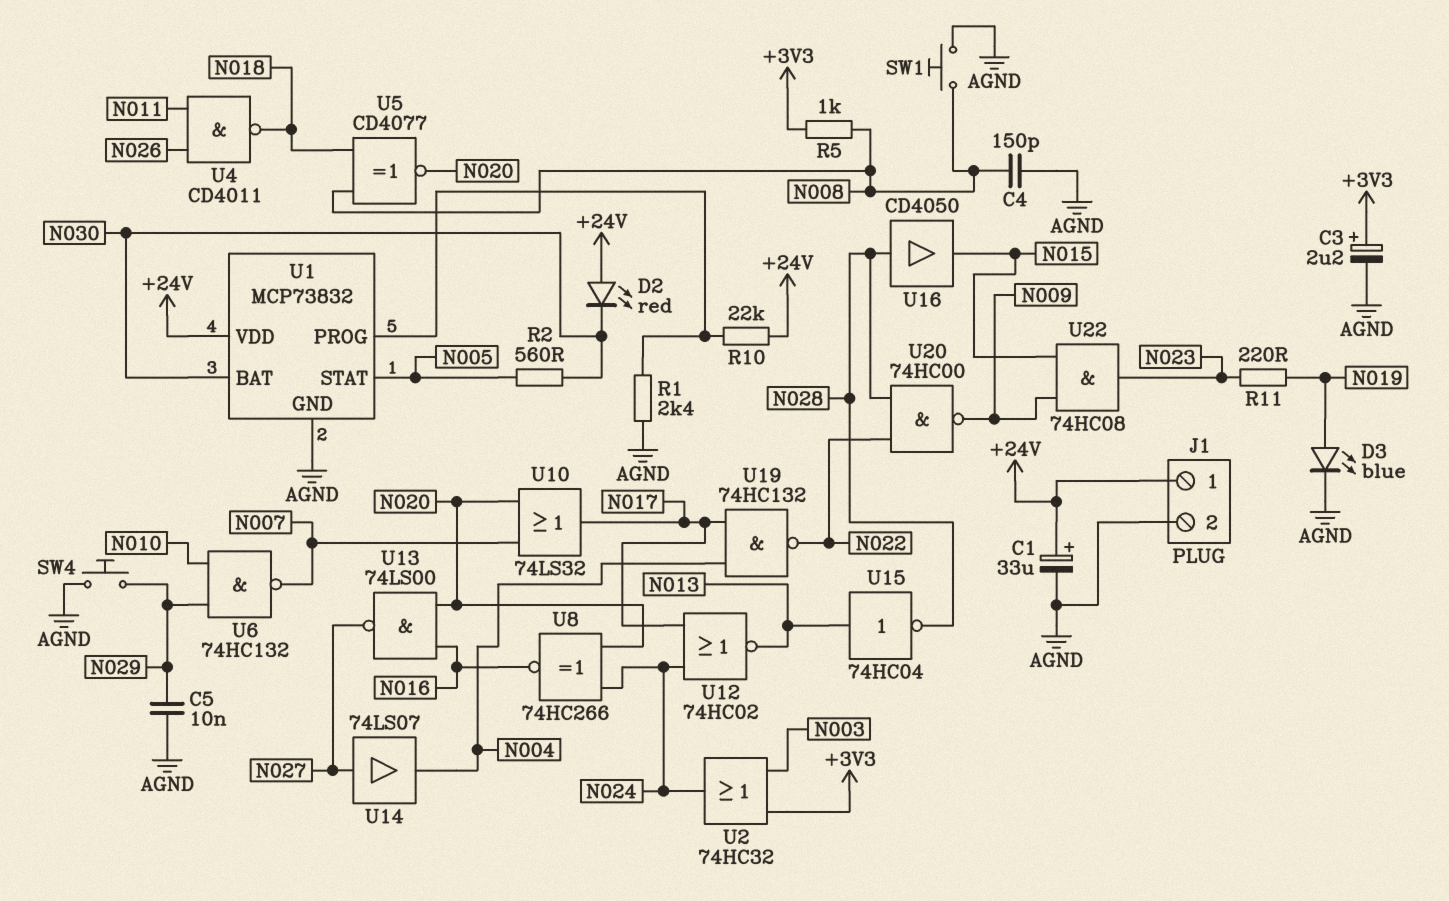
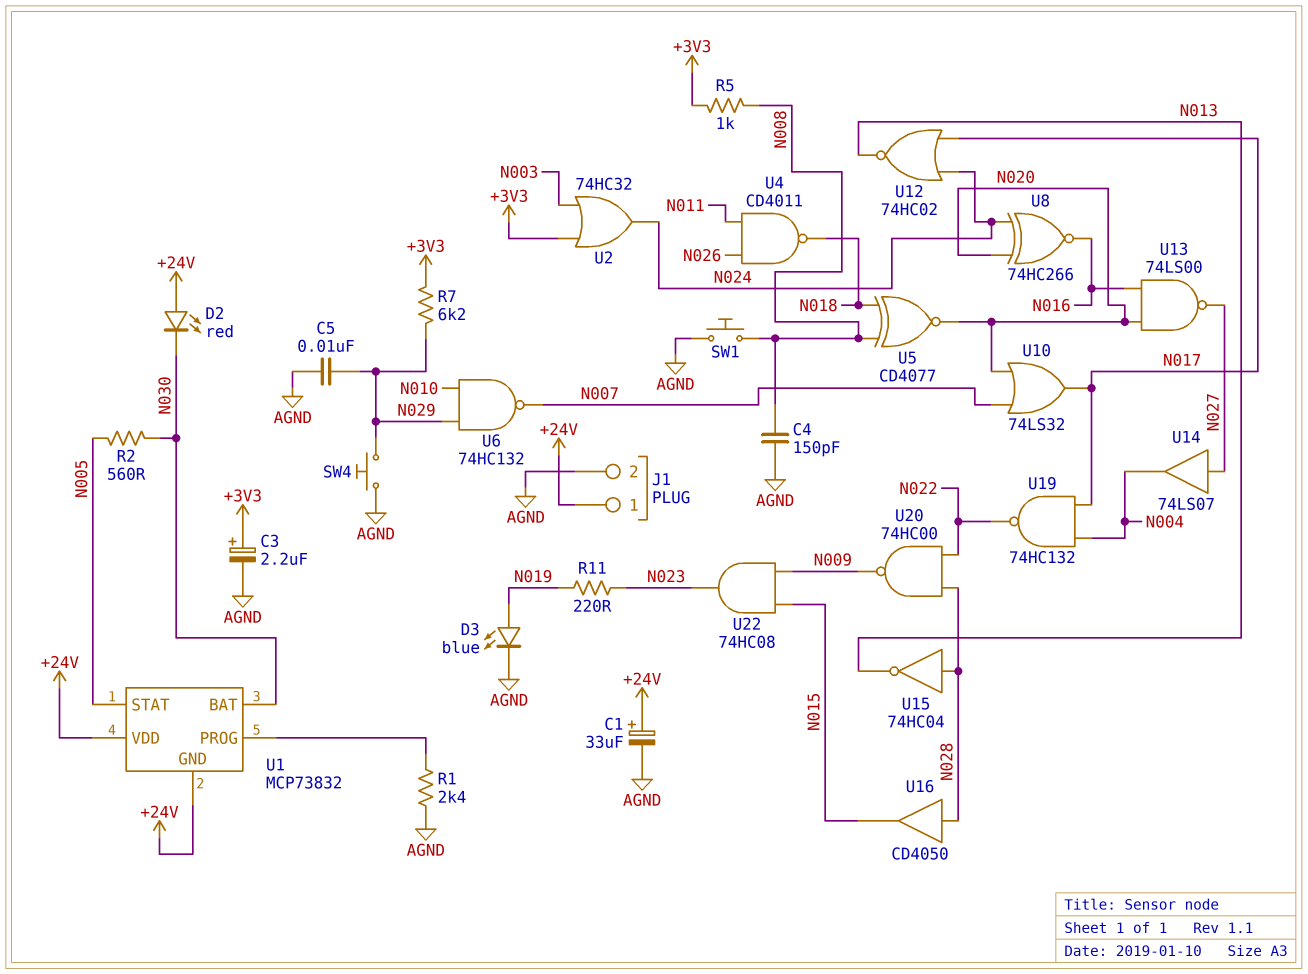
R7: none -> 6.2k (+3V3, N029)
R10: 22k (+24V, U1/PROG) -> none
U1 pin GND: AGND -> +24V
U15: NOT 74HC04 (in N013, out N028) -> NOT 74HC04 (in N028, out N013)

